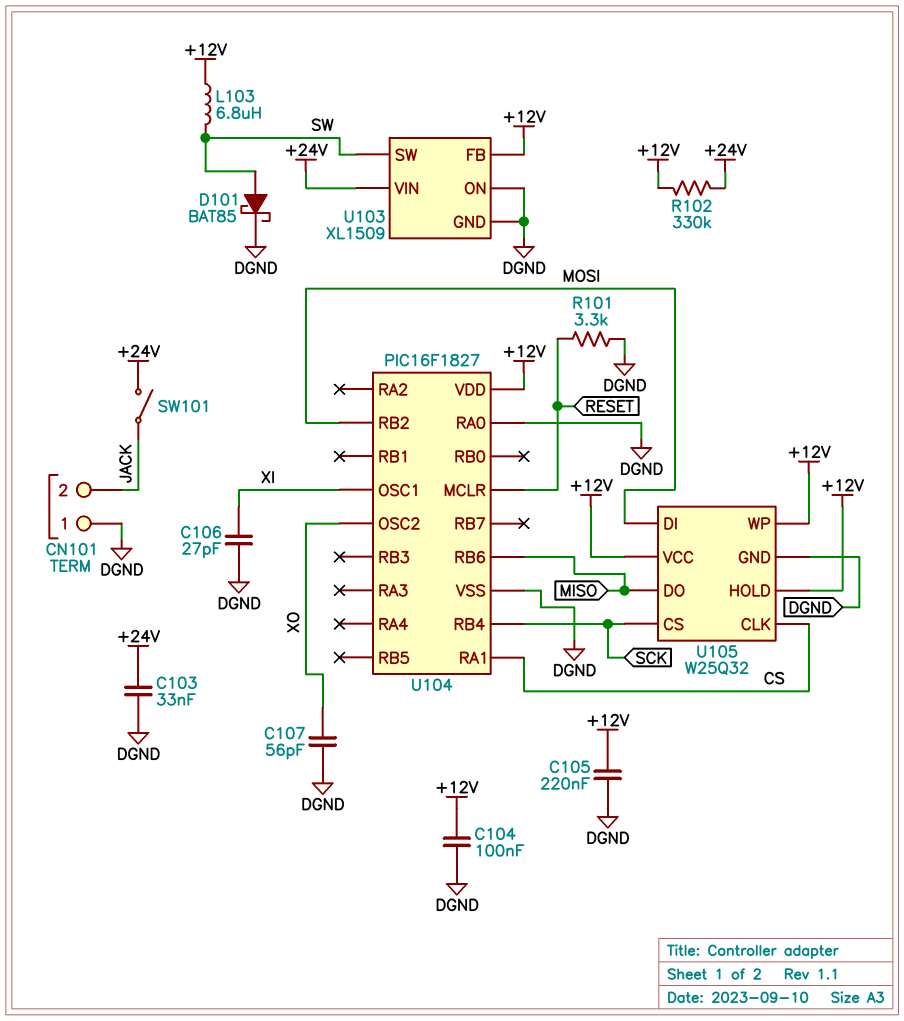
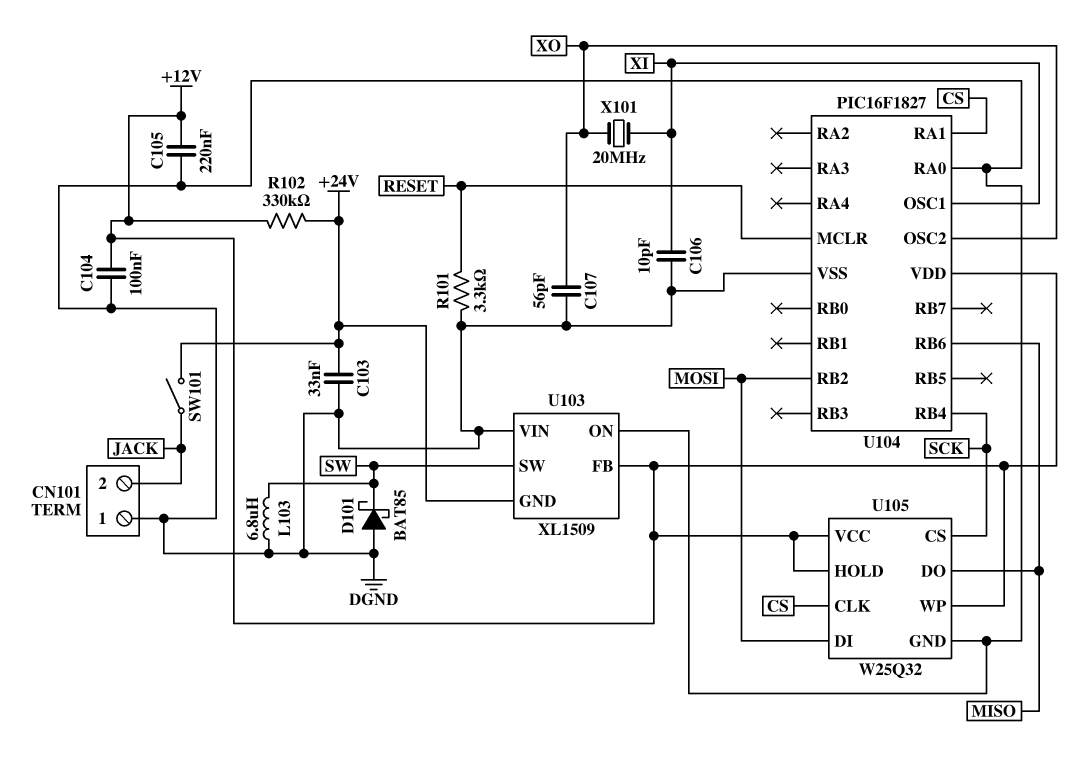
C106: 27pF (DGND, XI) -> 10pF (DGND, XI)
D101: schottky BAT85 (A SW, K DGND) -> schottky BAT85 (A DGND, K SW)
L103: 6.8uH (+12V, SW) -> 6.8uH (DGND, SW)
U103 pin GND: DGND -> +24V
U103 pin VIN: +24V -> DGND
X101: none -> 20MHz (XI, XO)

